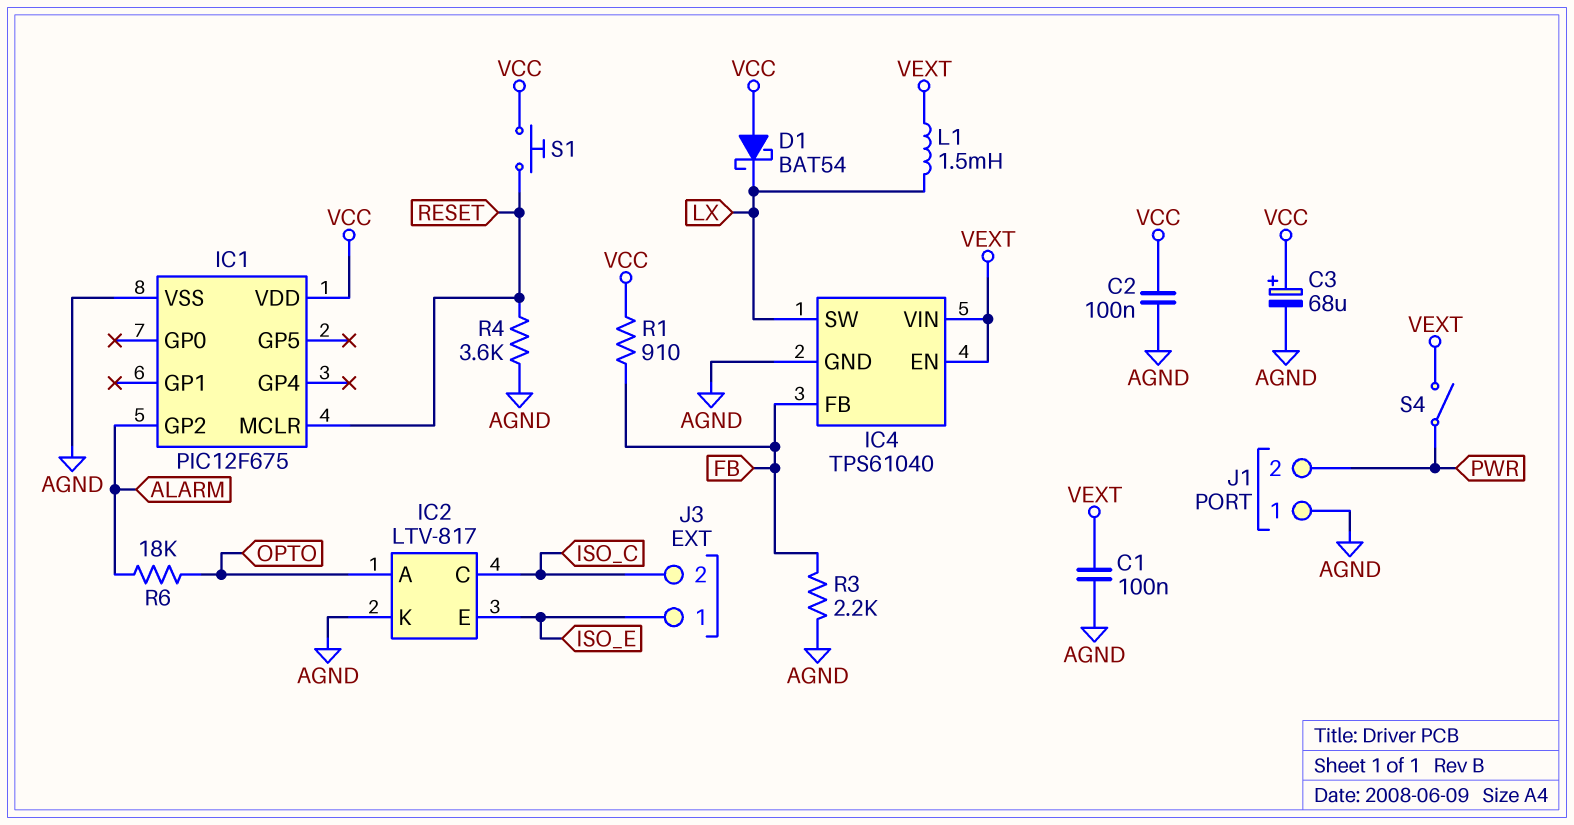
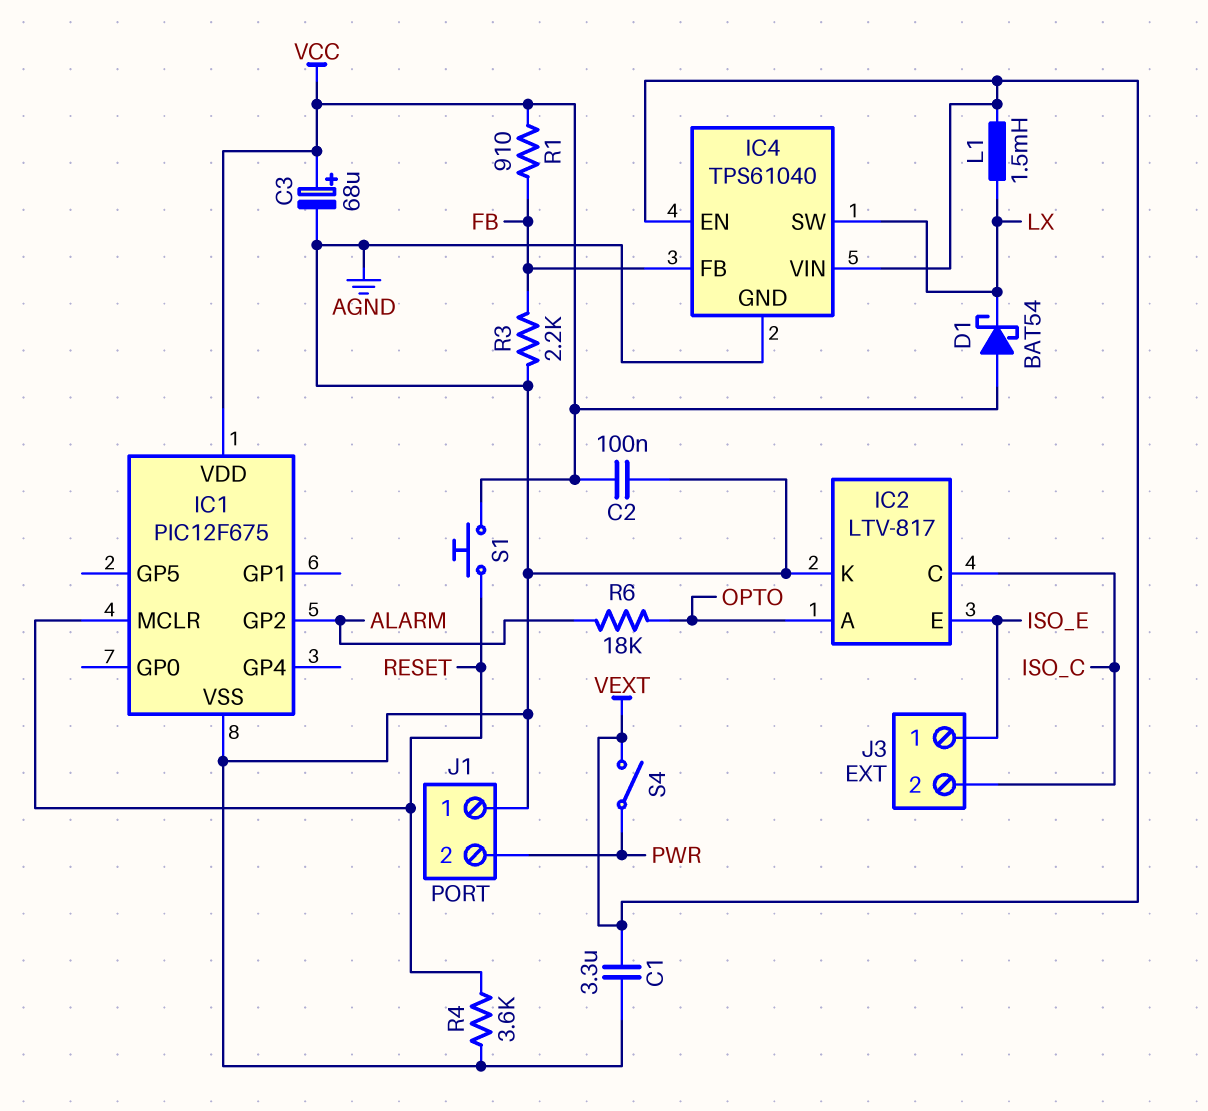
C1: 100nF (AGND, VEXT) -> 3.3uF (AGND, VEXT)

